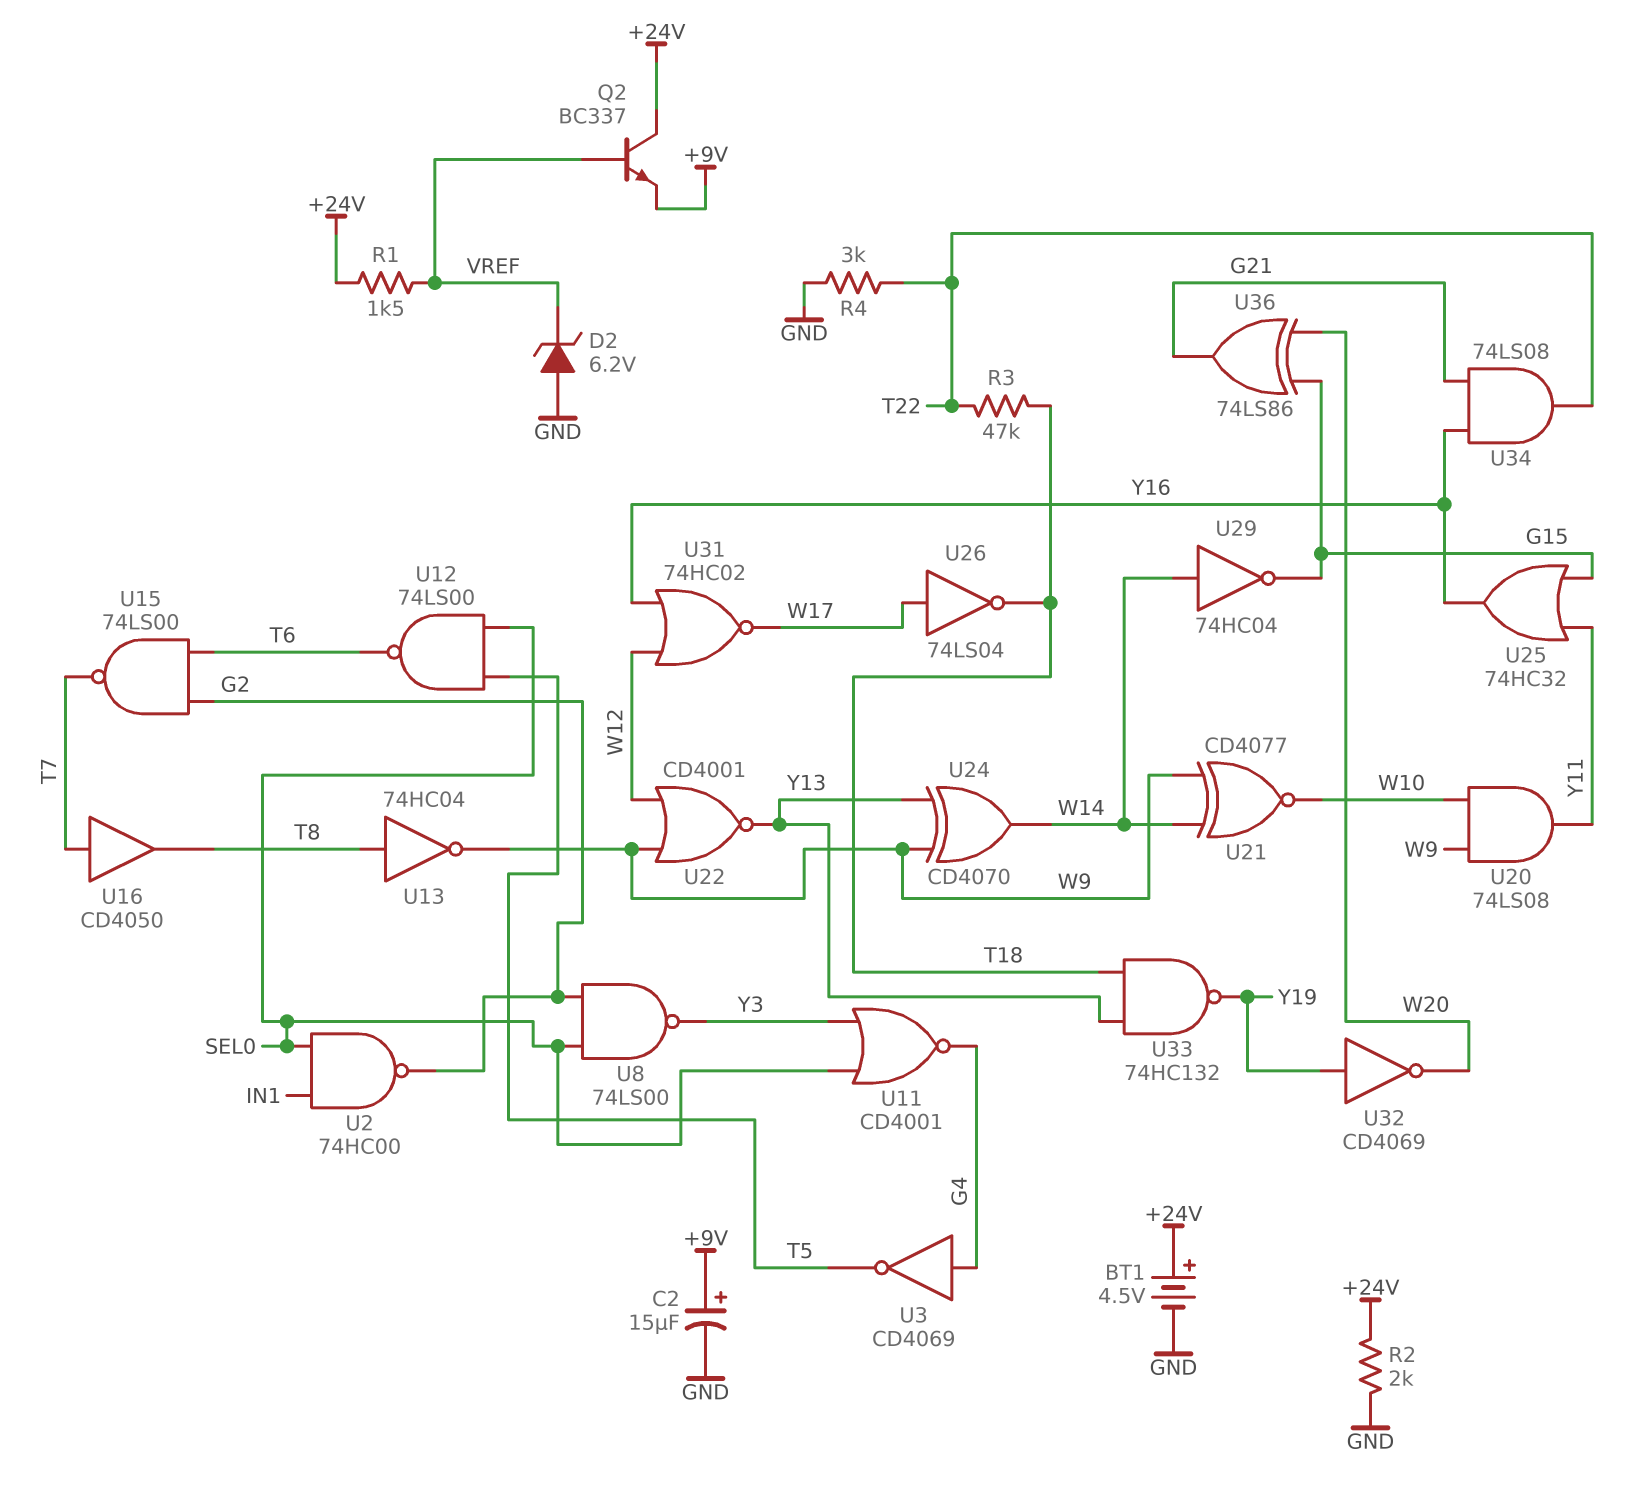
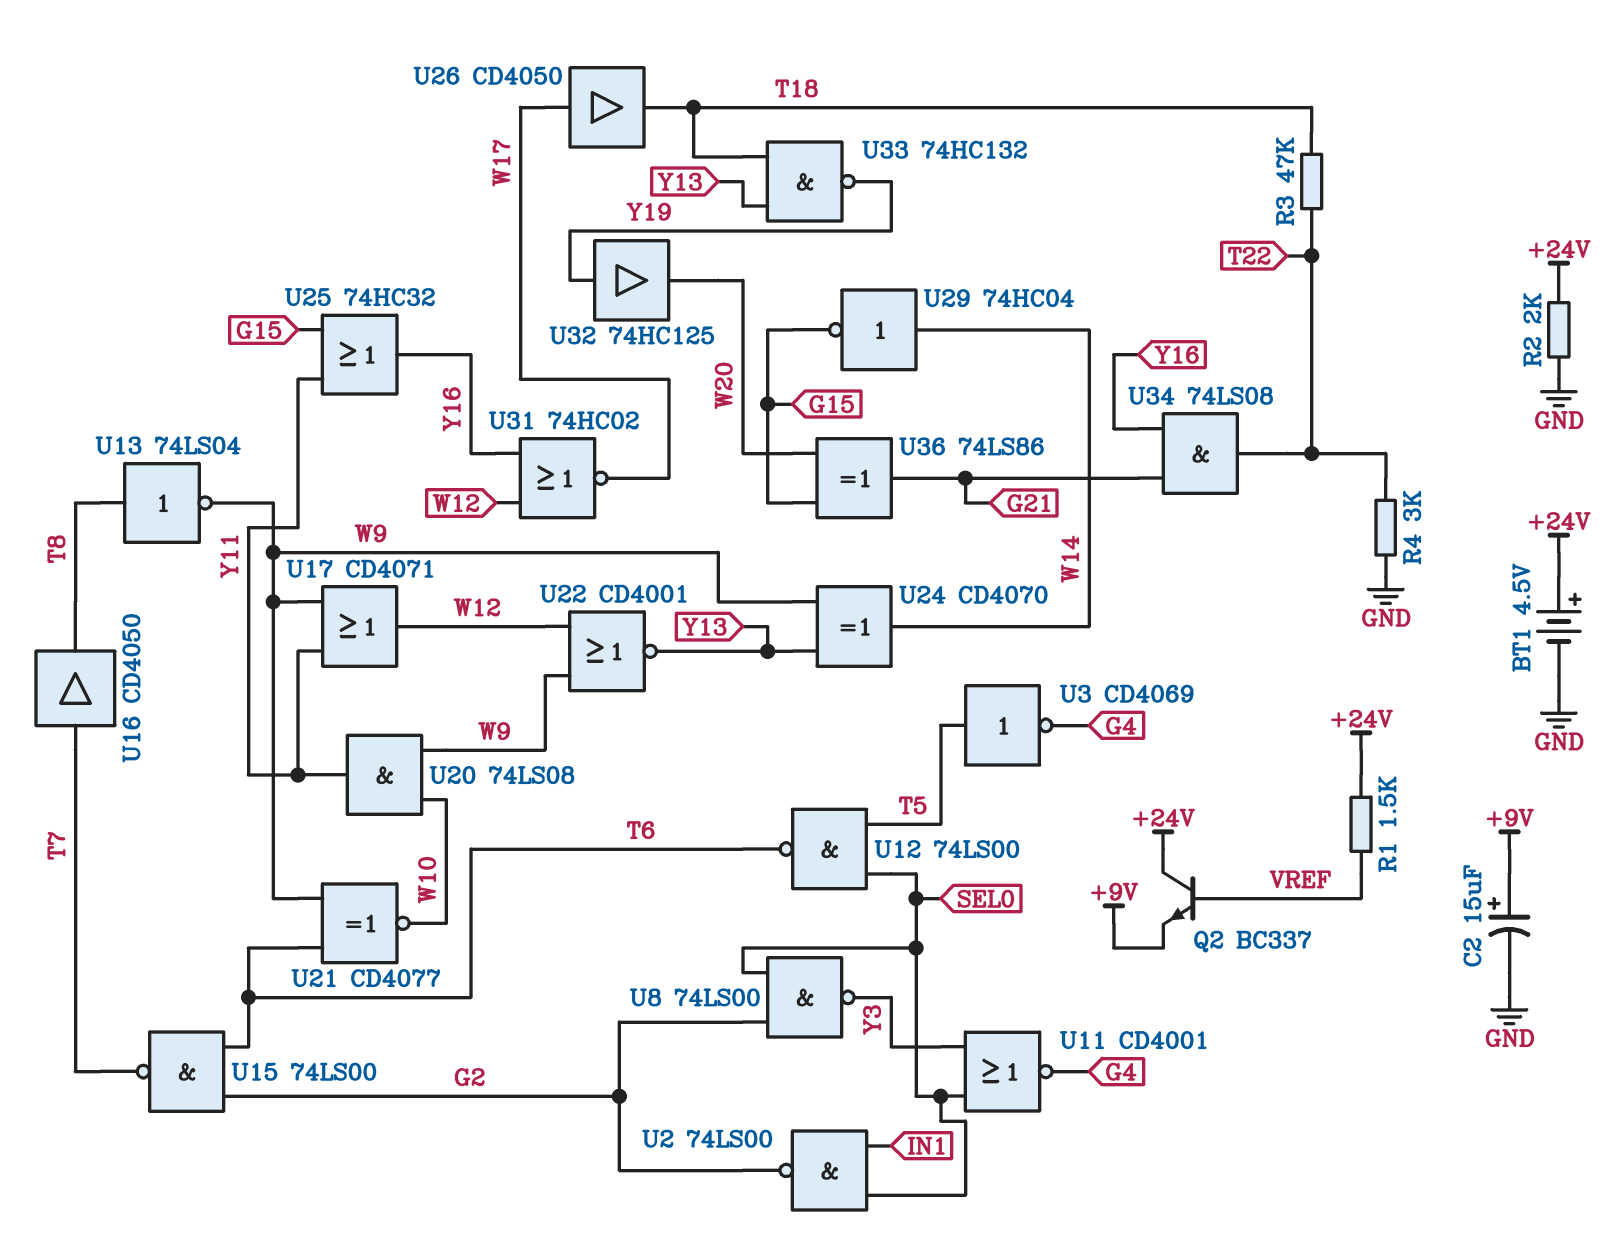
D2: zener 6.2V (A GND, K VREF) -> none
U2: NAND 74HC00 (in IN1, in SEL0, out G2) -> NAND 74LS00 (in IN1, in SEL0, out G2)
U3: NOT CD4069 (in G4, out T5) -> NOT CD4069 (in T5, out G4)
U13: NOT 74HC04 (in T8, out W9) -> NOT 74LS04 (in T8, out W9)
U17: none -> OR CD4071 (in W9, in Y11, out W12)
U21: XNOR CD4077 (in W9, in W14, out W10) -> XNOR CD4077 (in T6, in W9, out W10)
U26: NOT 74LS04 (in W17, out T18) -> buffer CD4050 (in W17, out T18)
U32: NOT CD4069 (in Y19, out W20) -> buffer 74HC125 (in Y19, out W20)

